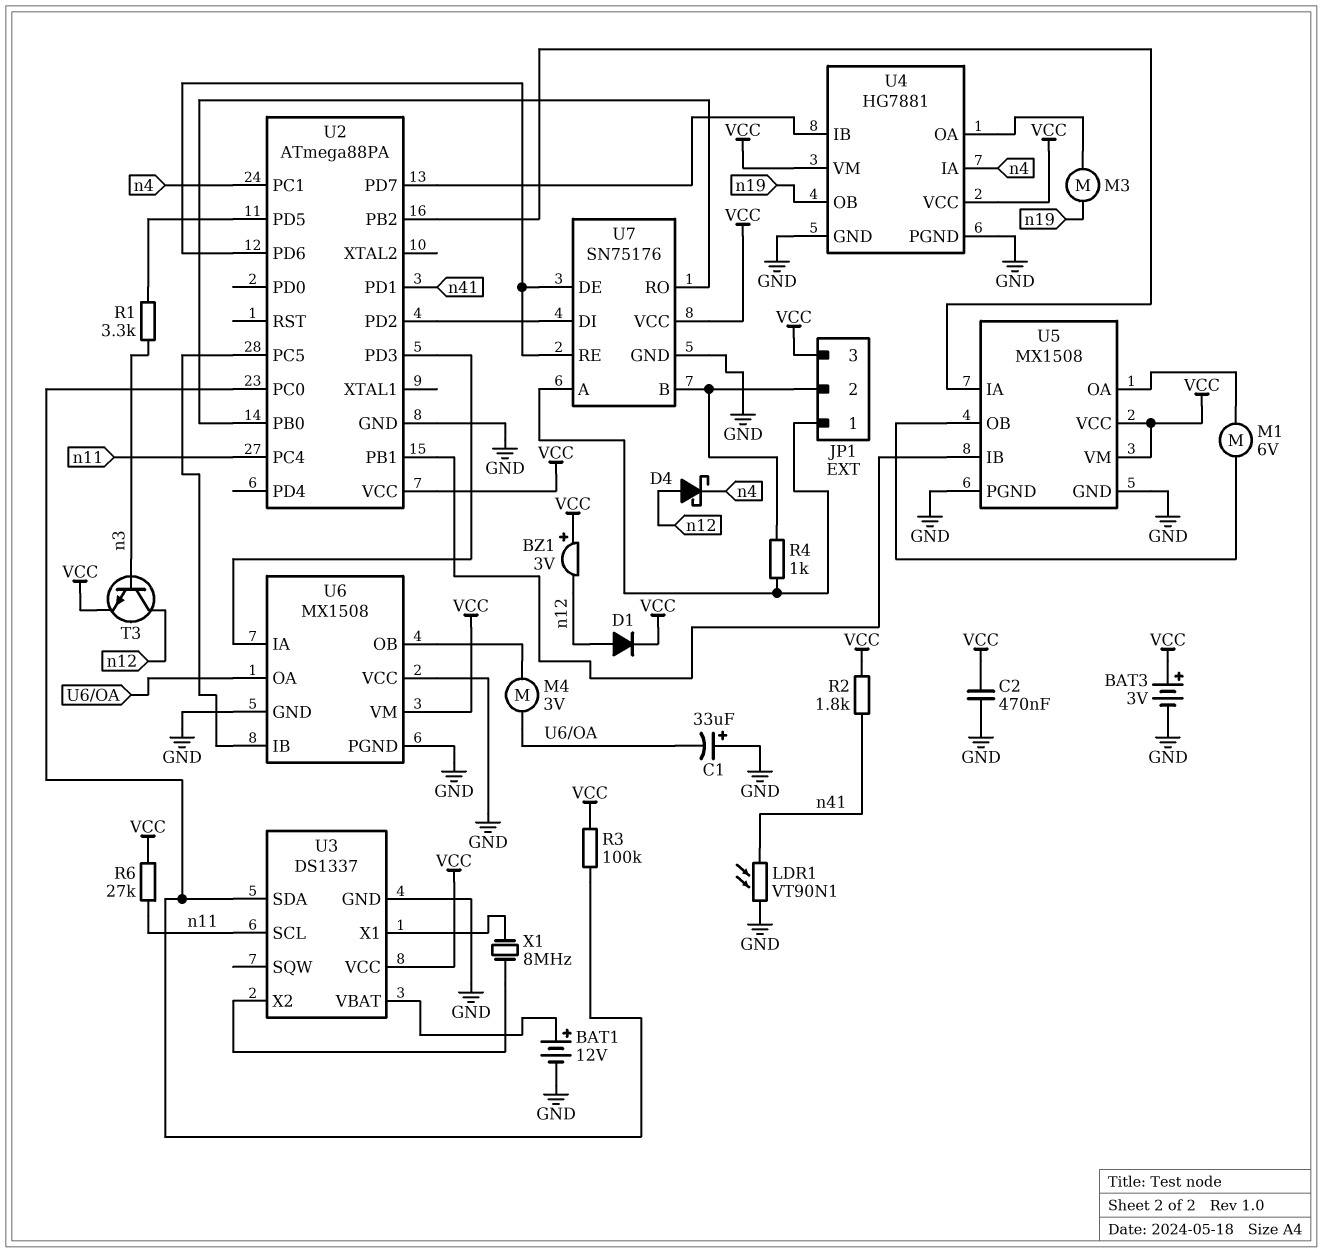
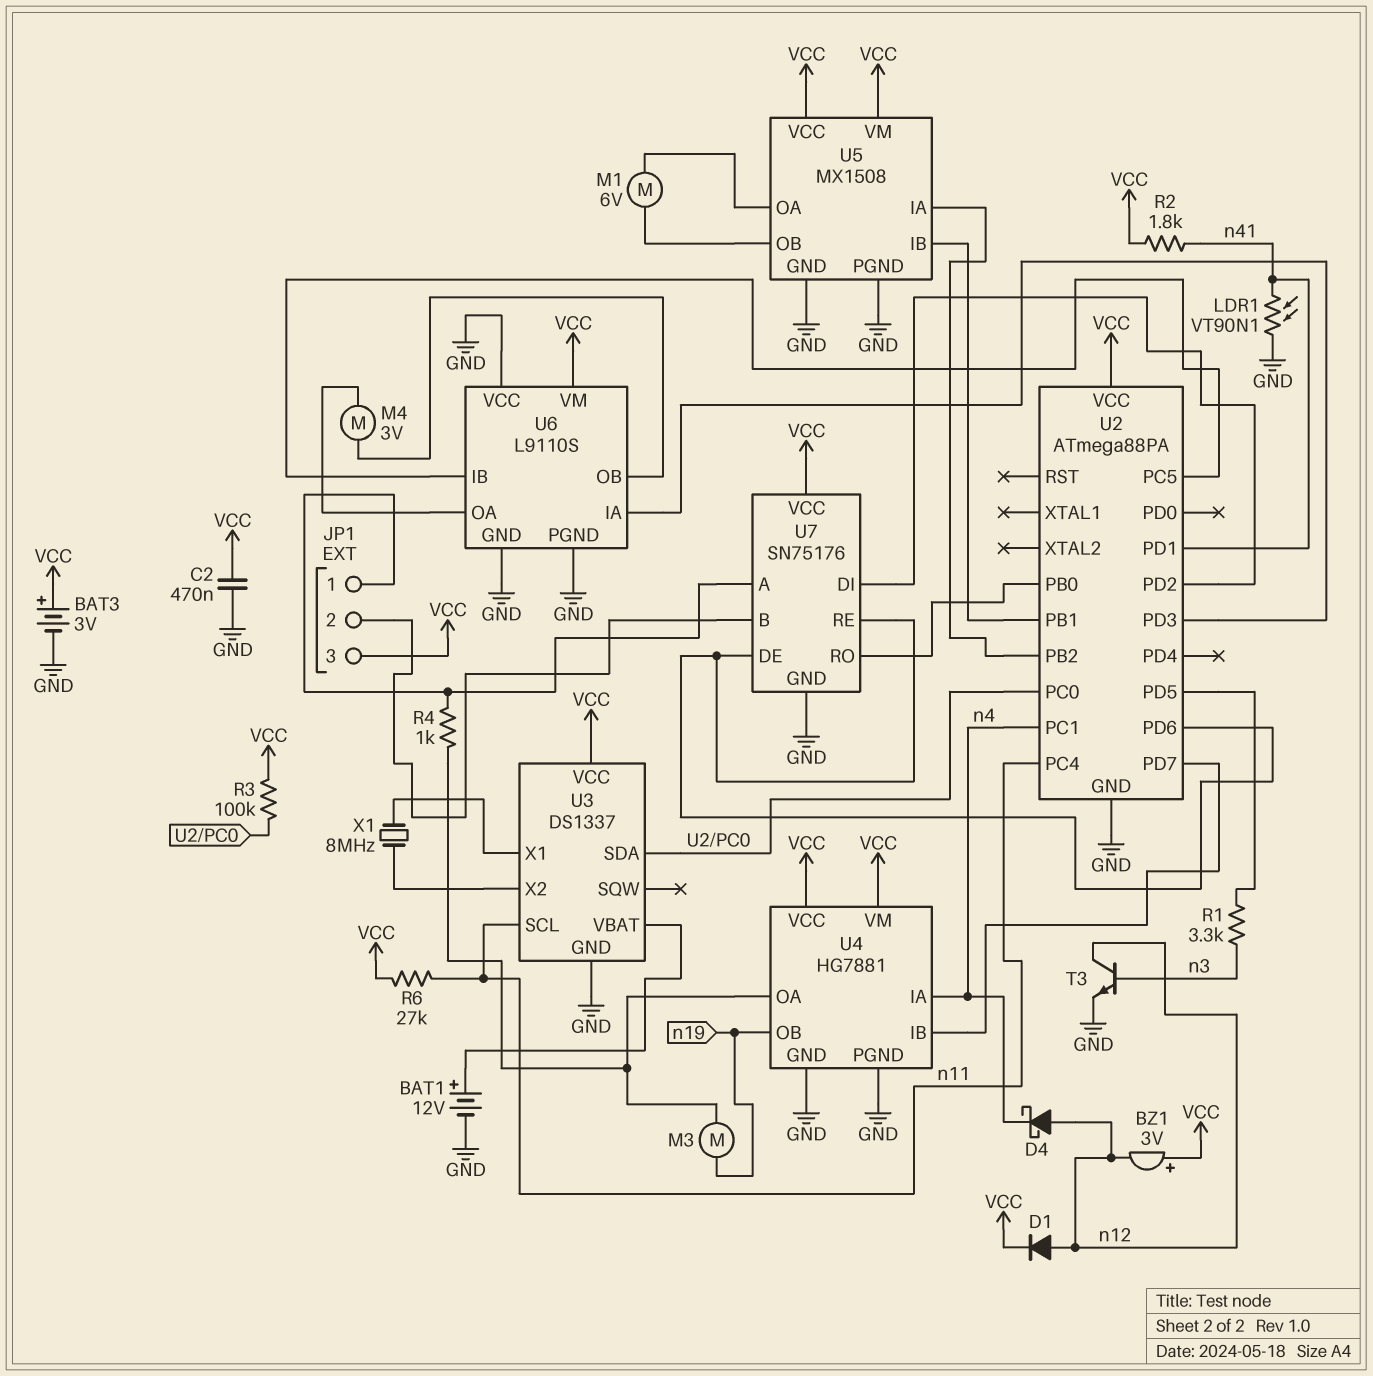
C1: 33uF (plus GND, minus U6/OA) -> none
R4: 1k (JP1/1, JP1/2) -> 1k (JP1/1, U4/OA)
T3: NPN (B n3, C n12, E VCC) -> NPN (B n3, C n12, E GND)
U6: MX1508 -> L9110S

